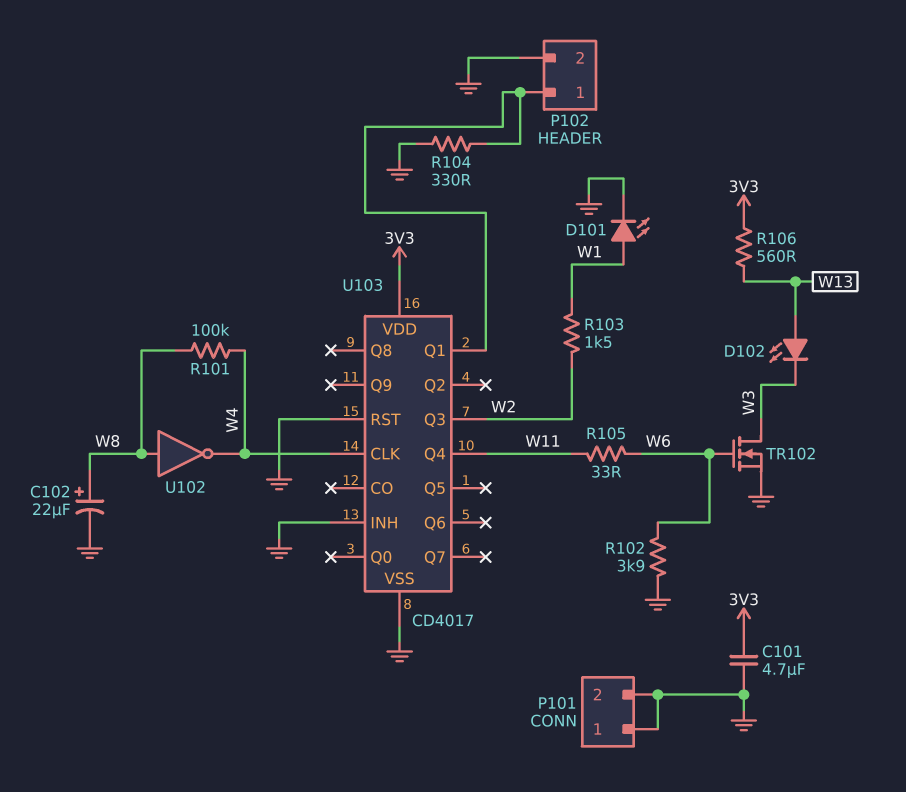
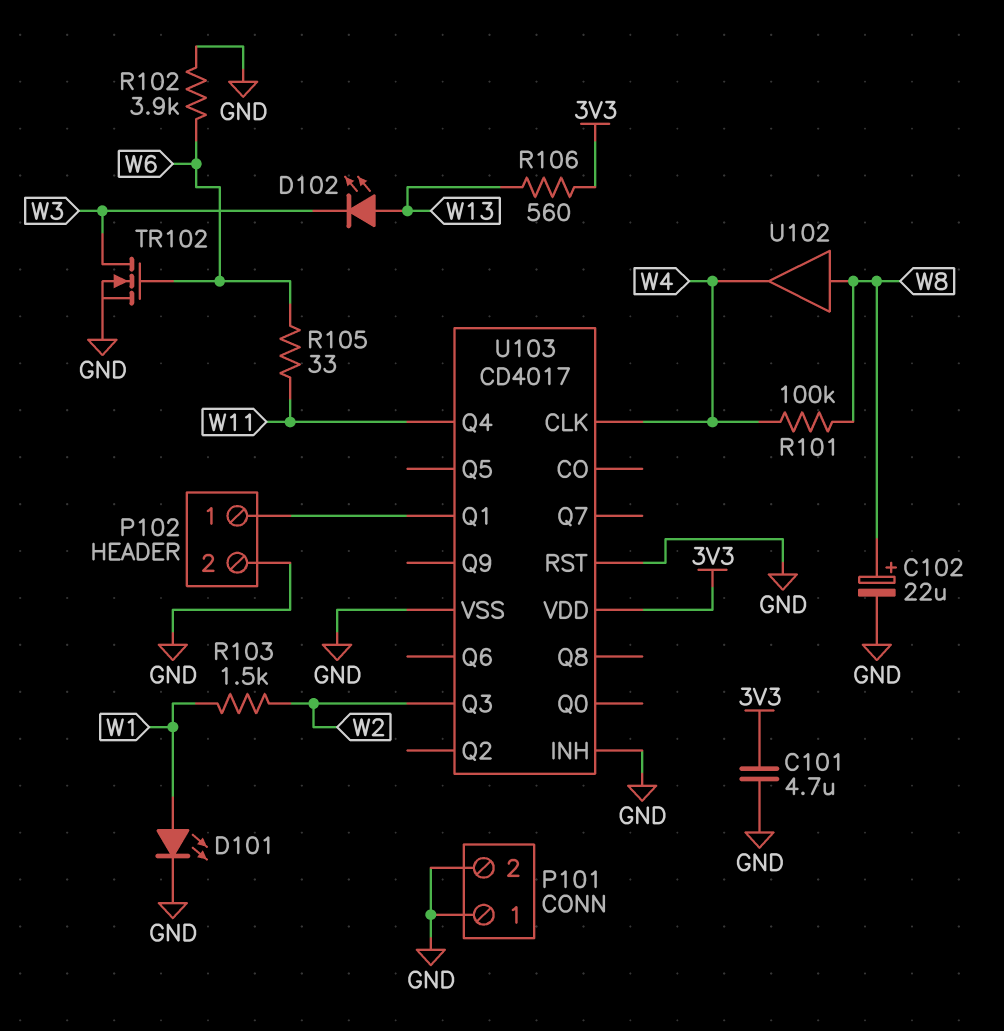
R104: 330 (GND, P102/1) -> none
U102: NOT (in W8, out W4) -> buffer (in W8, out W4)

